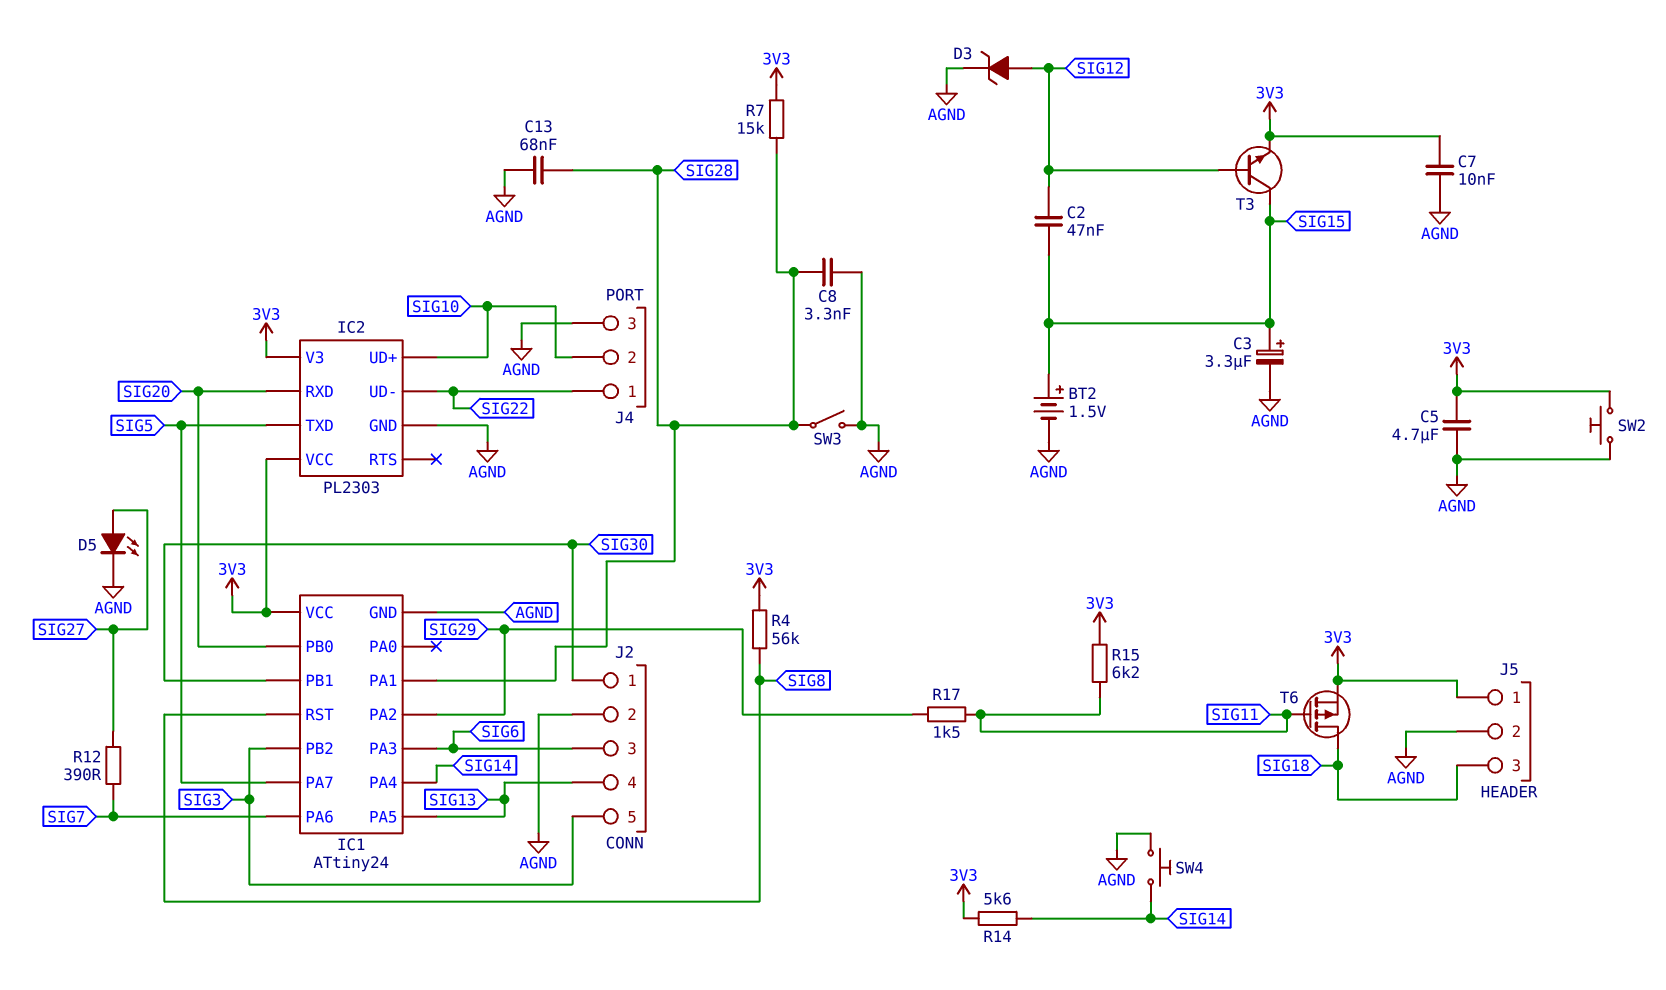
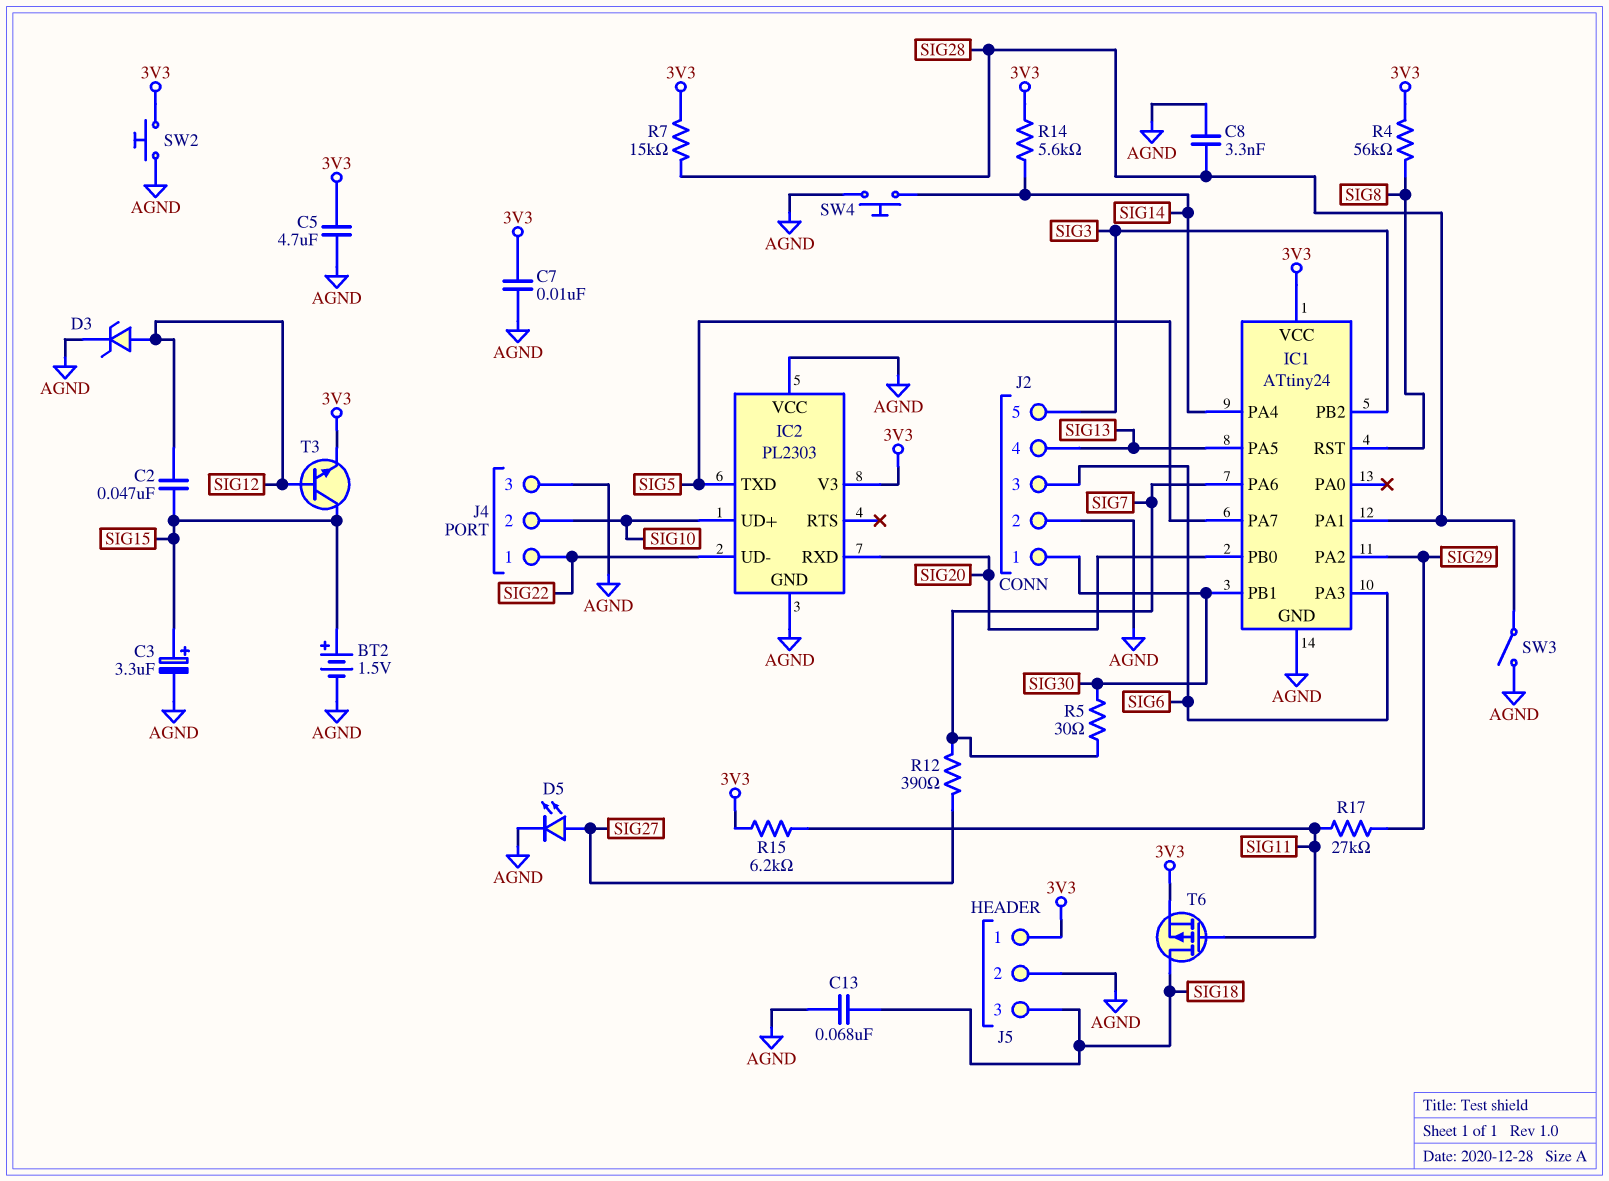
C13: 68nF (AGND, SIG28) -> 68nF (AGND, SIG18)
IC2 pin VCC: 3V3 -> AGND
R5: none -> 30 (SIG7, SIG30)
R17: 1.5k (SIG11, SIG29) -> 27k (SIG11, SIG29)

